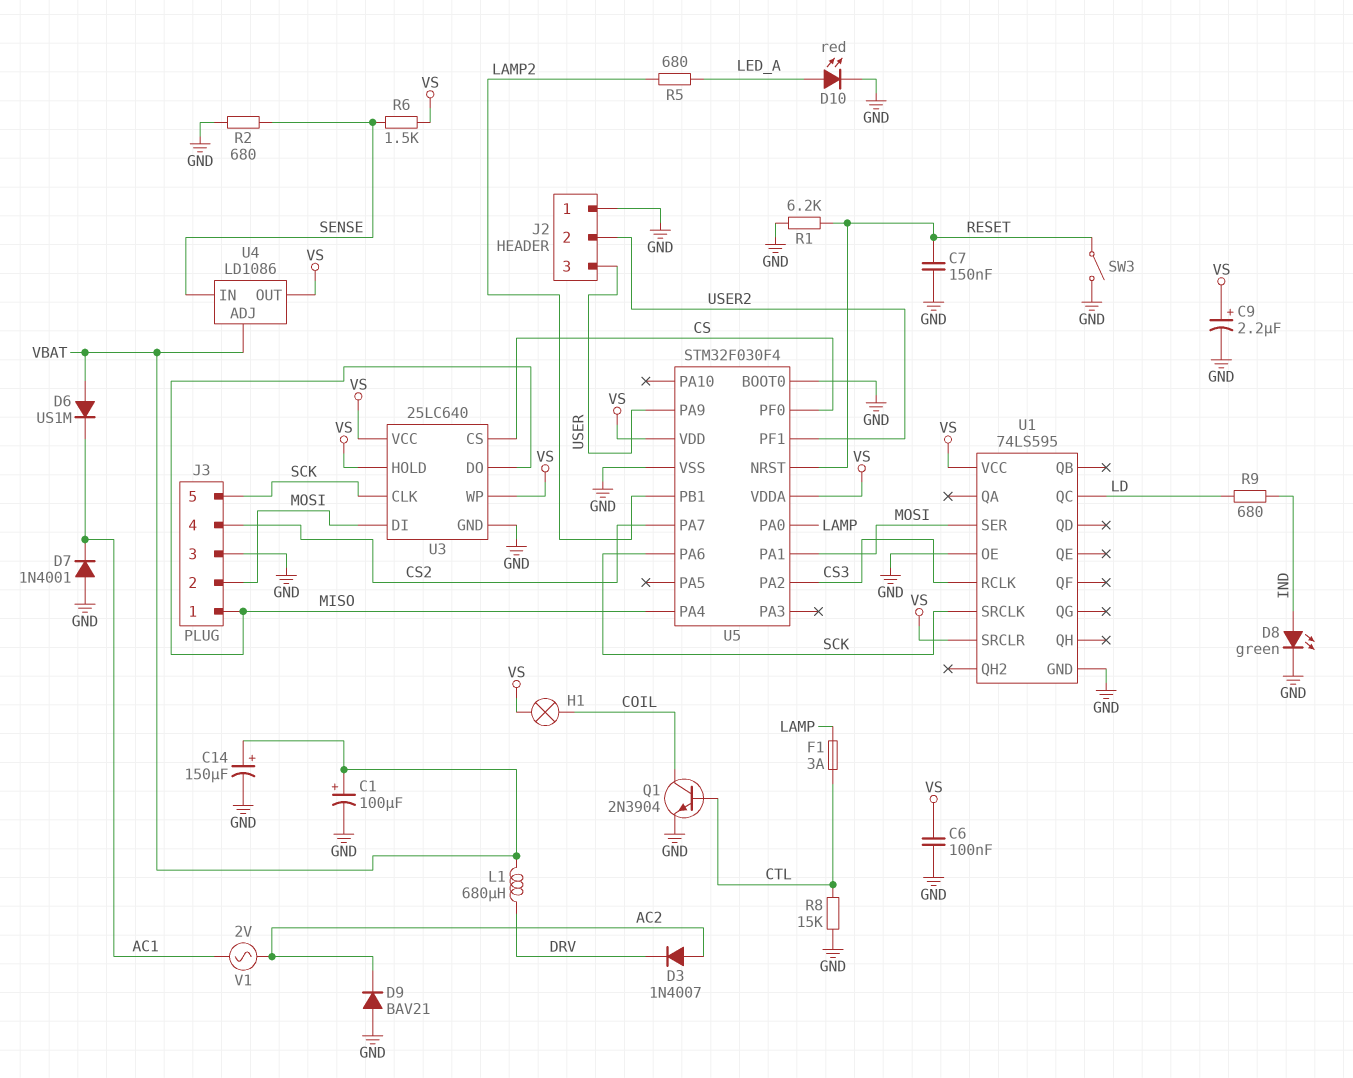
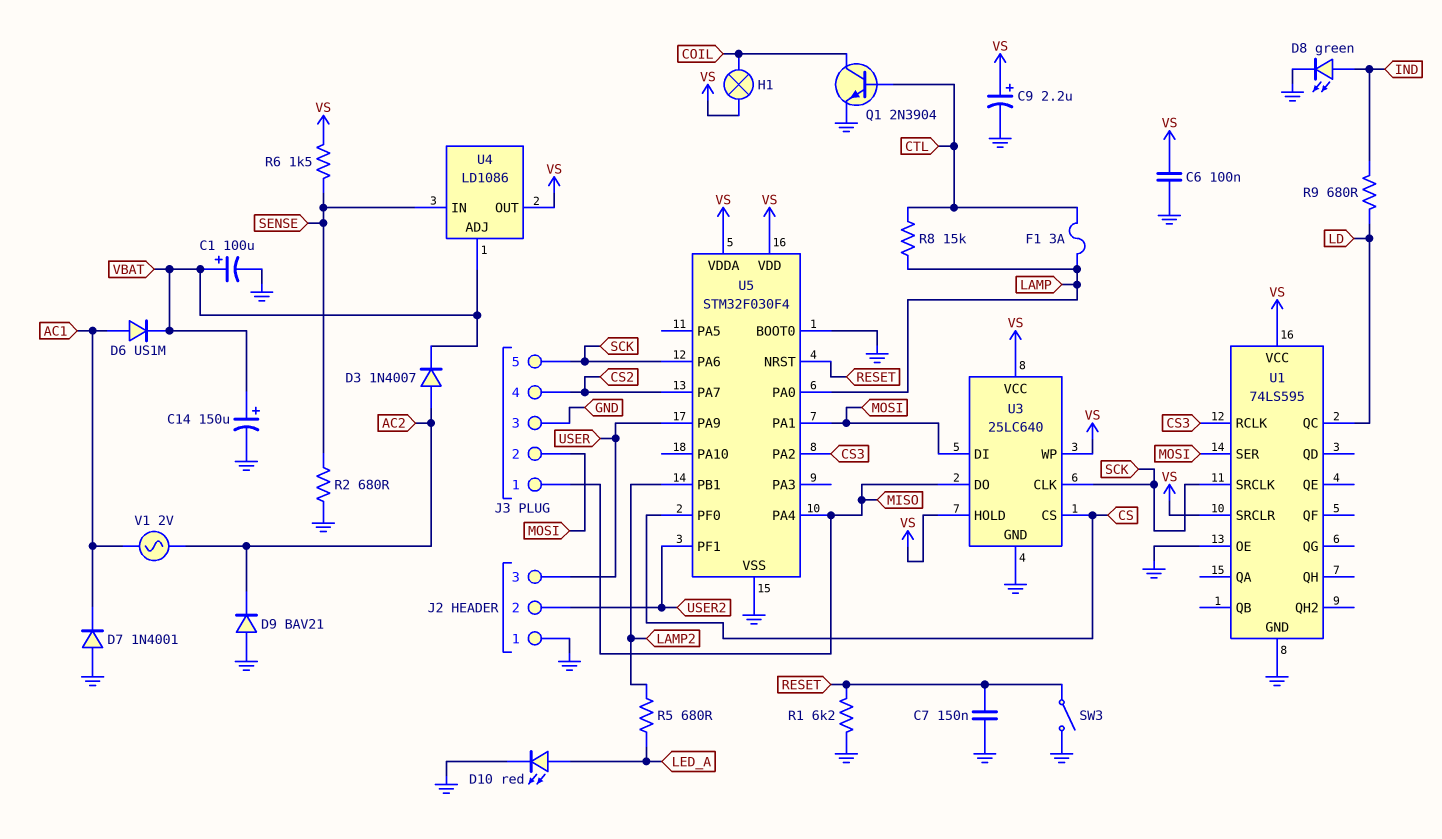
D3: diode 1N4007 (A AC2, K DRV) -> diode 1N4007 (A AC2, K VBAT)
D6: diode US1M (A VBAT, K AC1) -> diode US1M (A AC1, K VBAT)
L1: 680uH (DRV, VBAT) -> none
R8: 15k (CTL, GND) -> 15k (CTL, LAMP)

